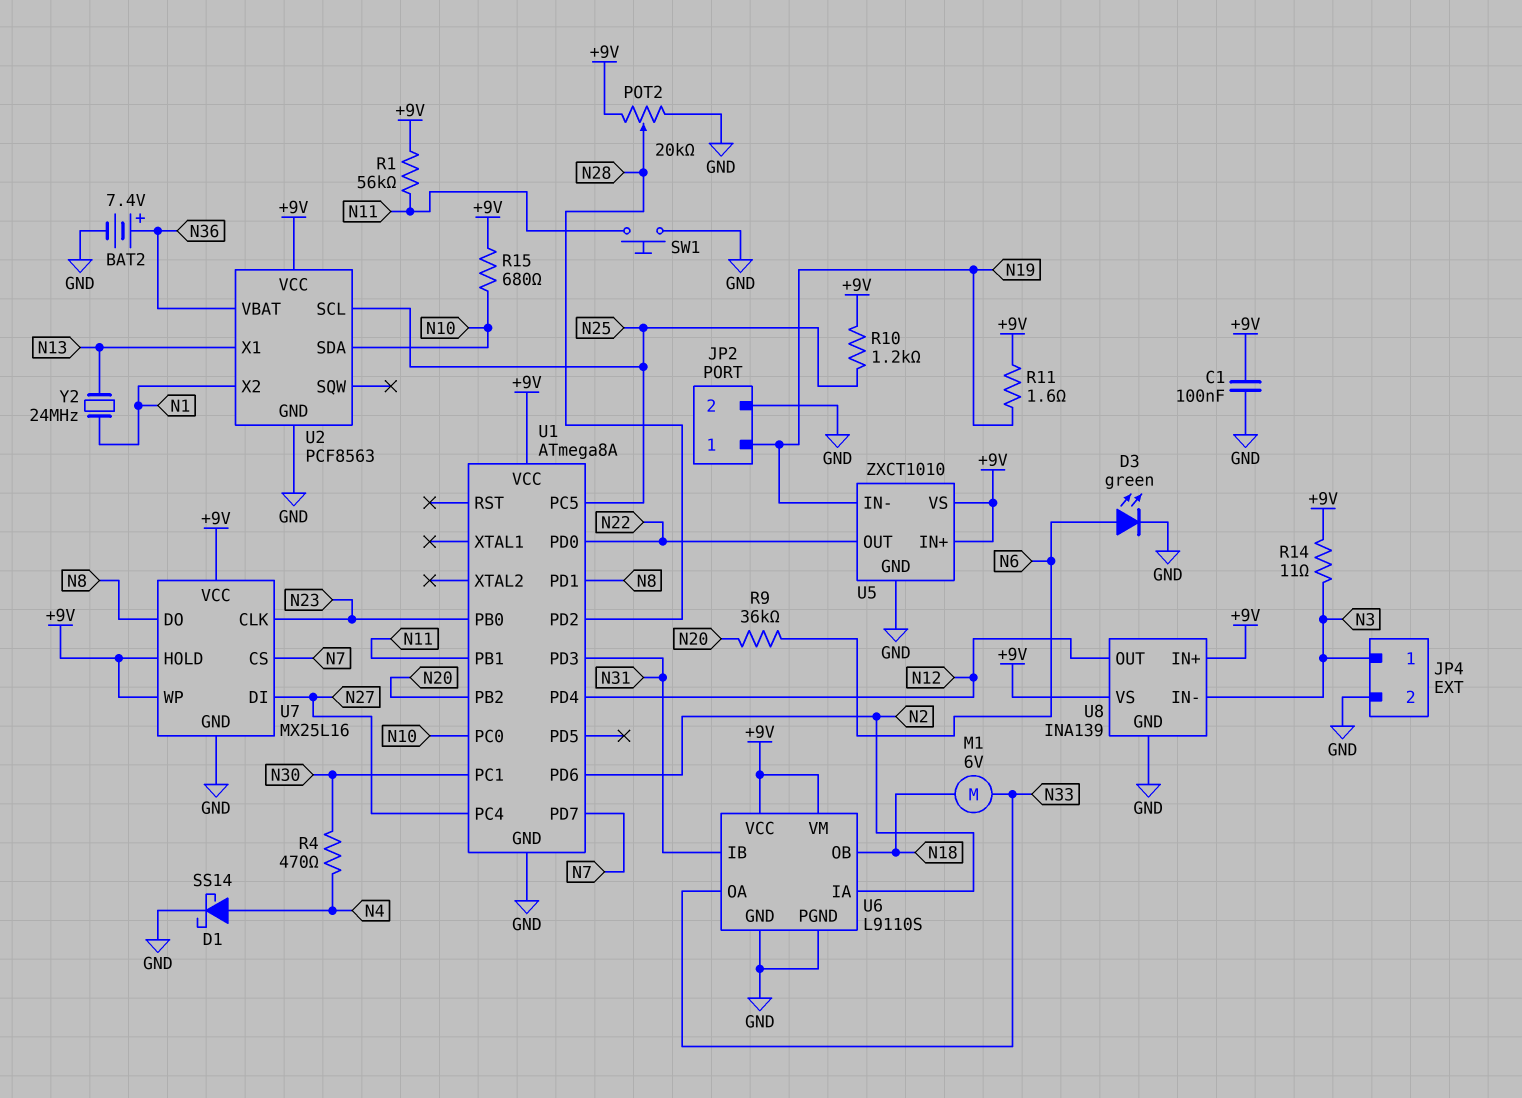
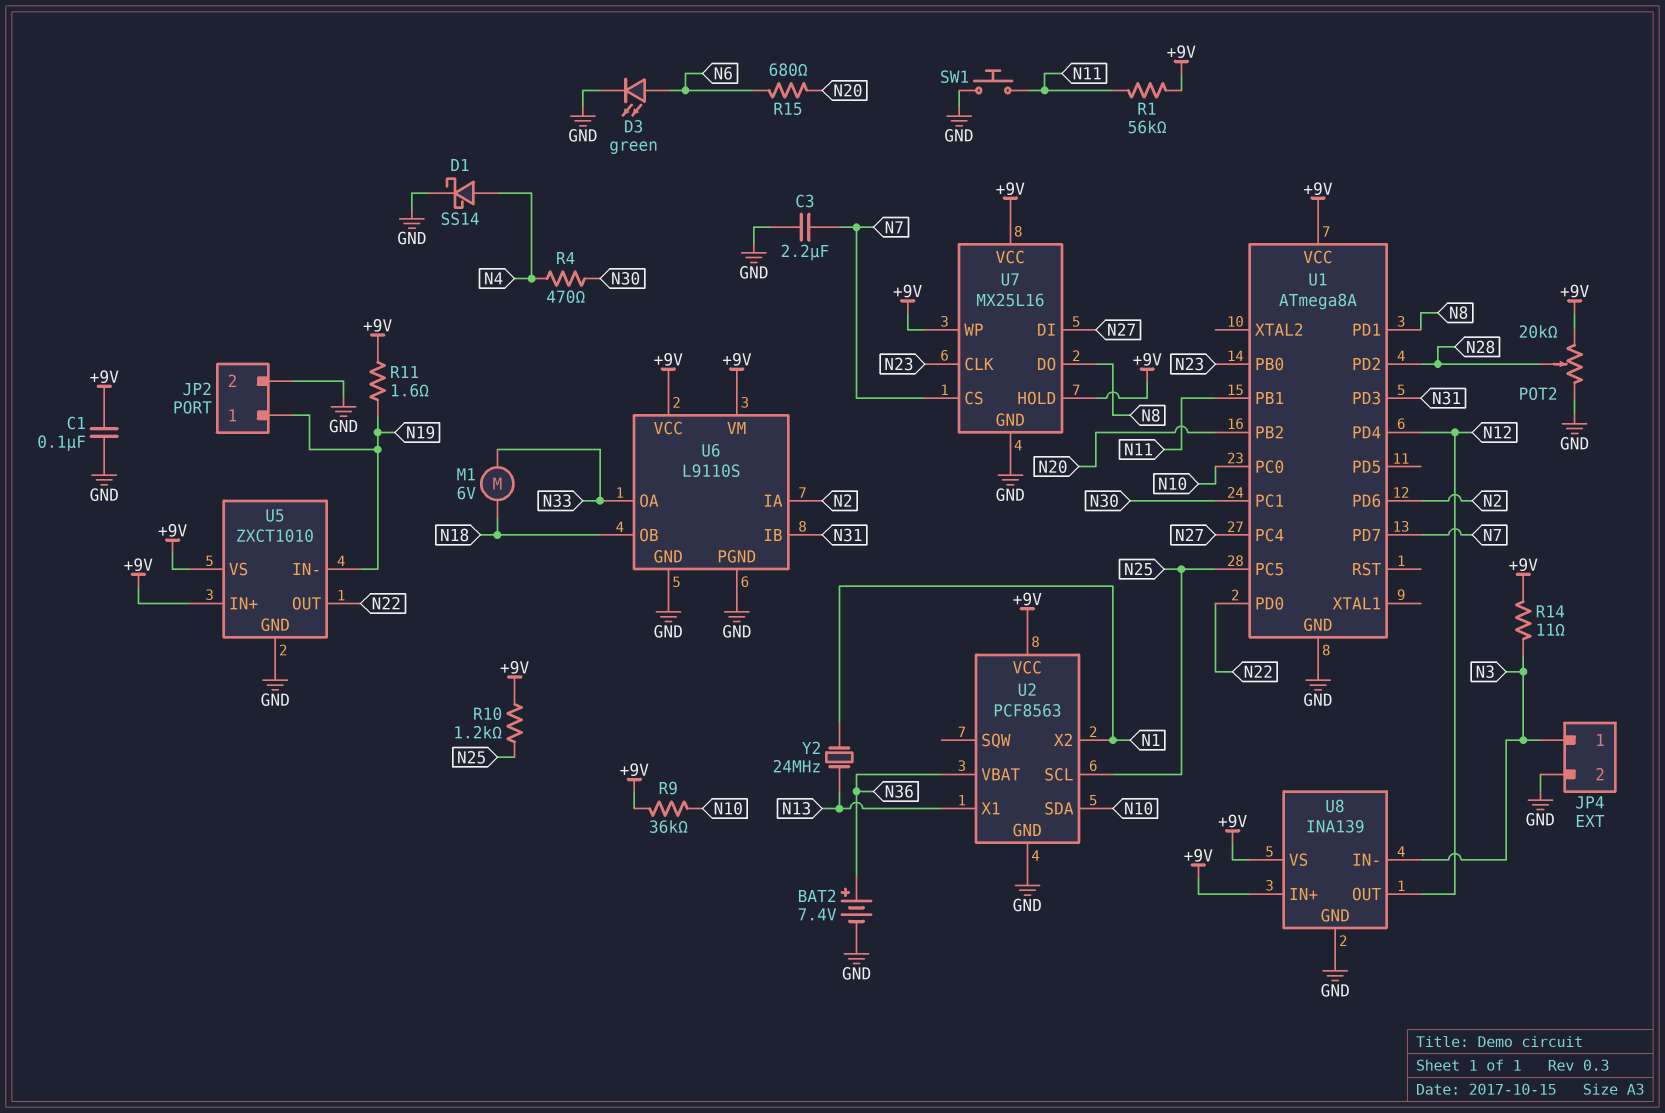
C3: none -> 2.2uF (GND, N7)
R9: 36k (N6, N20) -> 36k (+9V, N10)
R15: 680 (+9V, N10) -> 680 (N6, N20)

